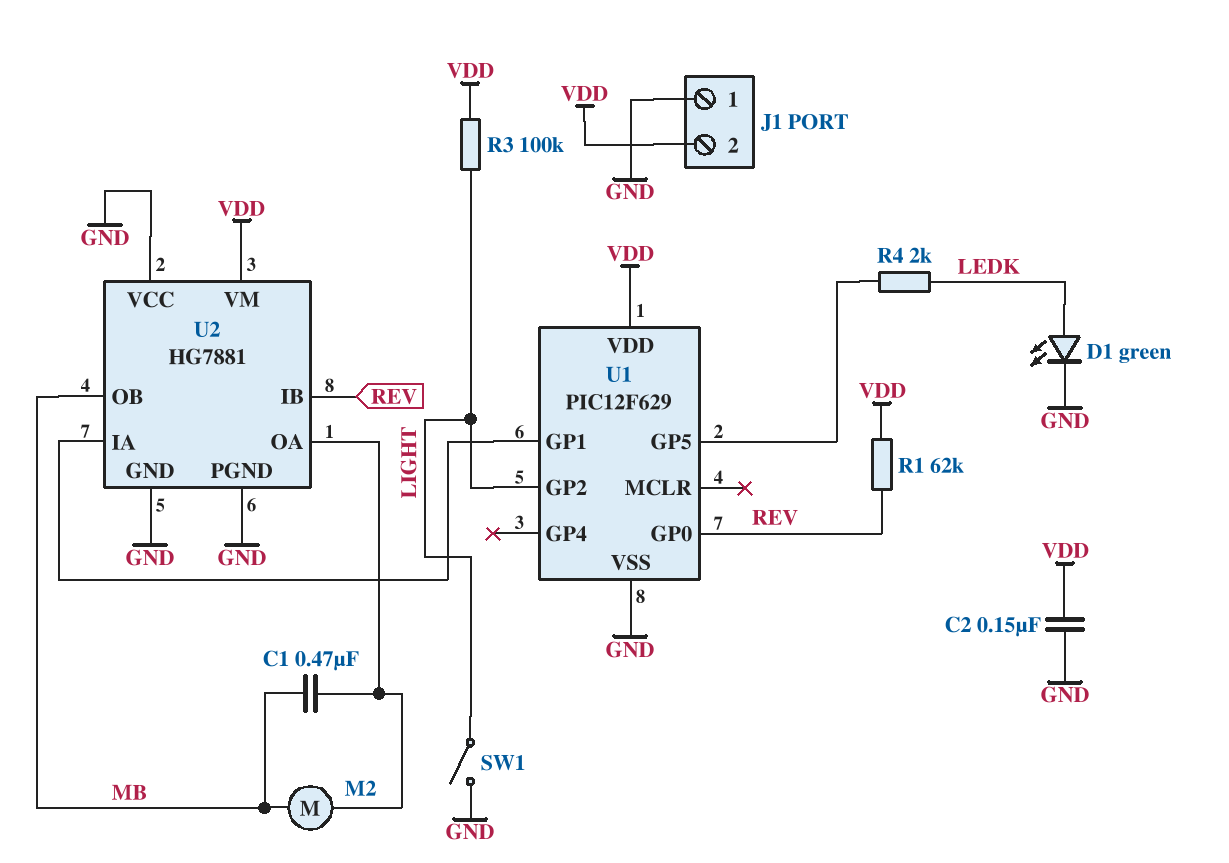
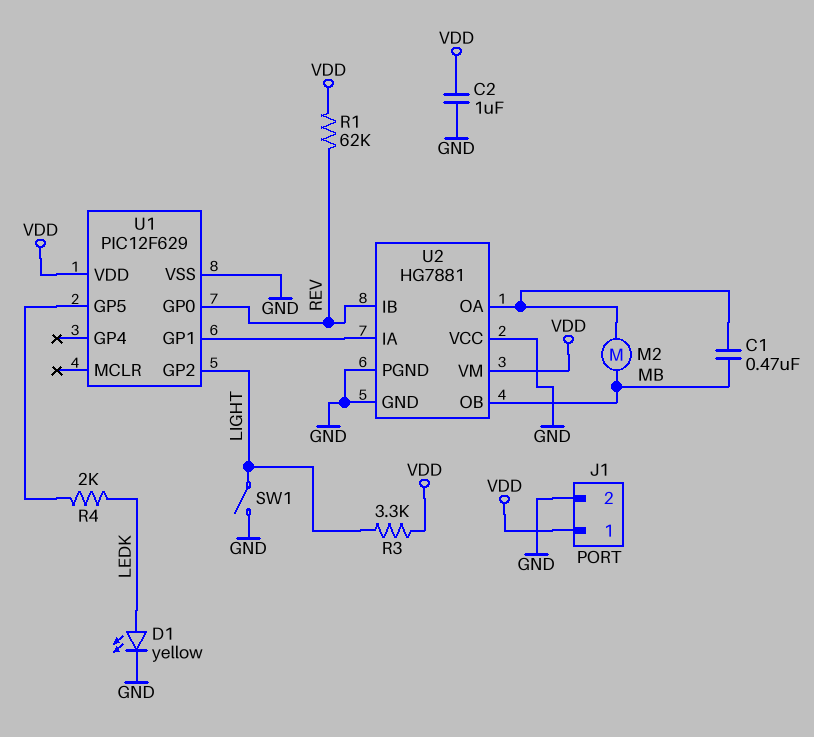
C2: 150nF (GND, VDD) -> 1uF (GND, VDD)
D1: LED green (A LEDK, K GND) -> LED yellow (A LEDK, K GND)
J1 pin 1: GND -> VDD
J1 pin 2: VDD -> GND
R3: 100k (LIGHT, VDD) -> 3.3k (LIGHT, VDD)

